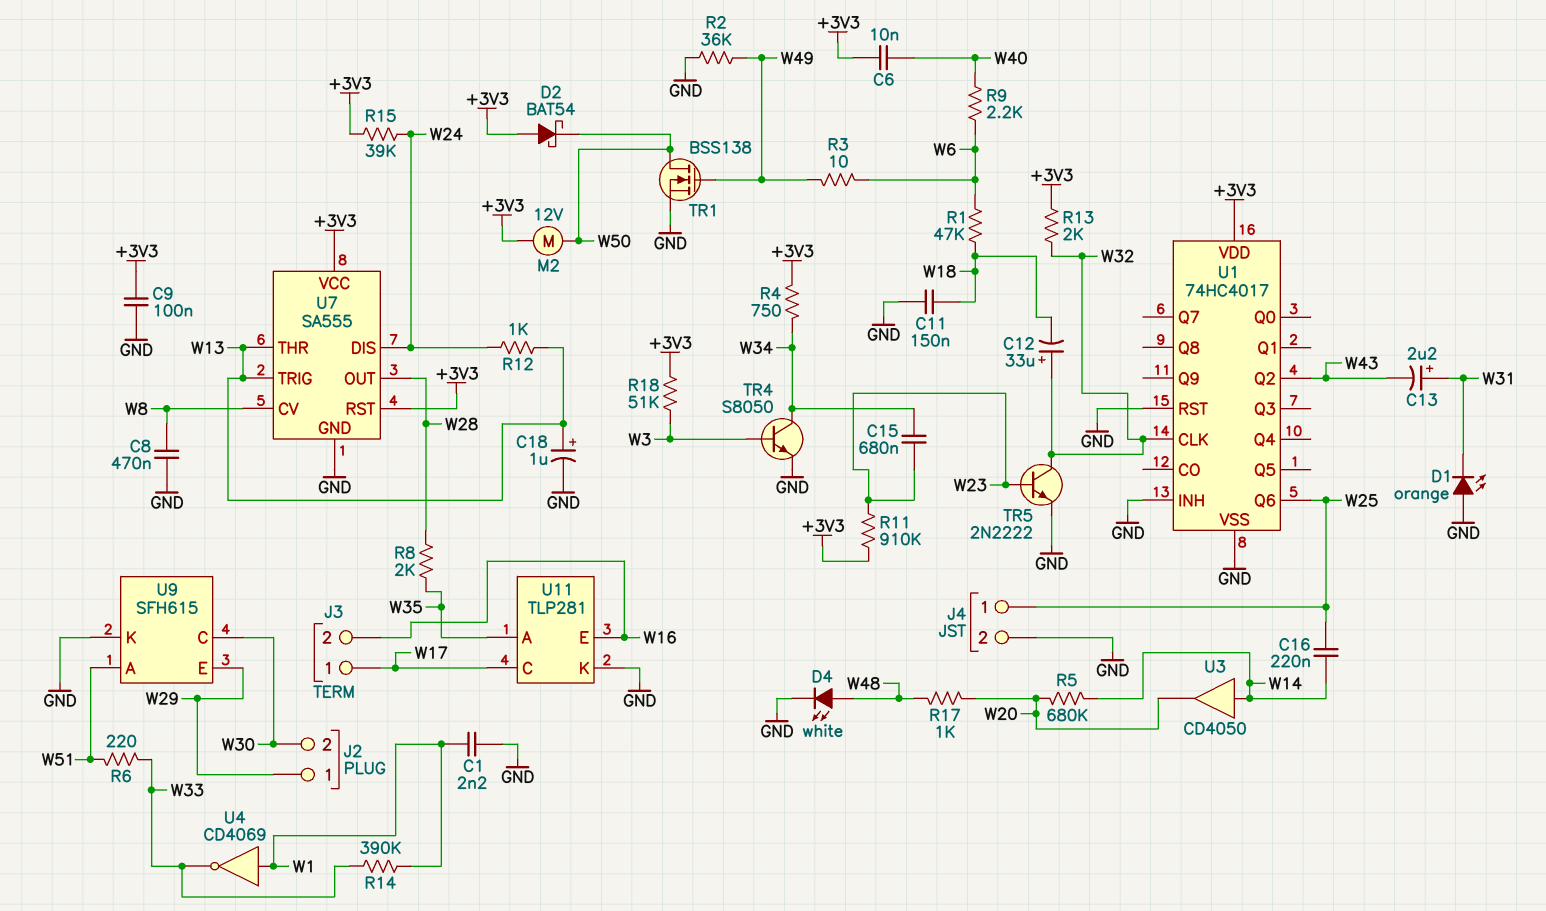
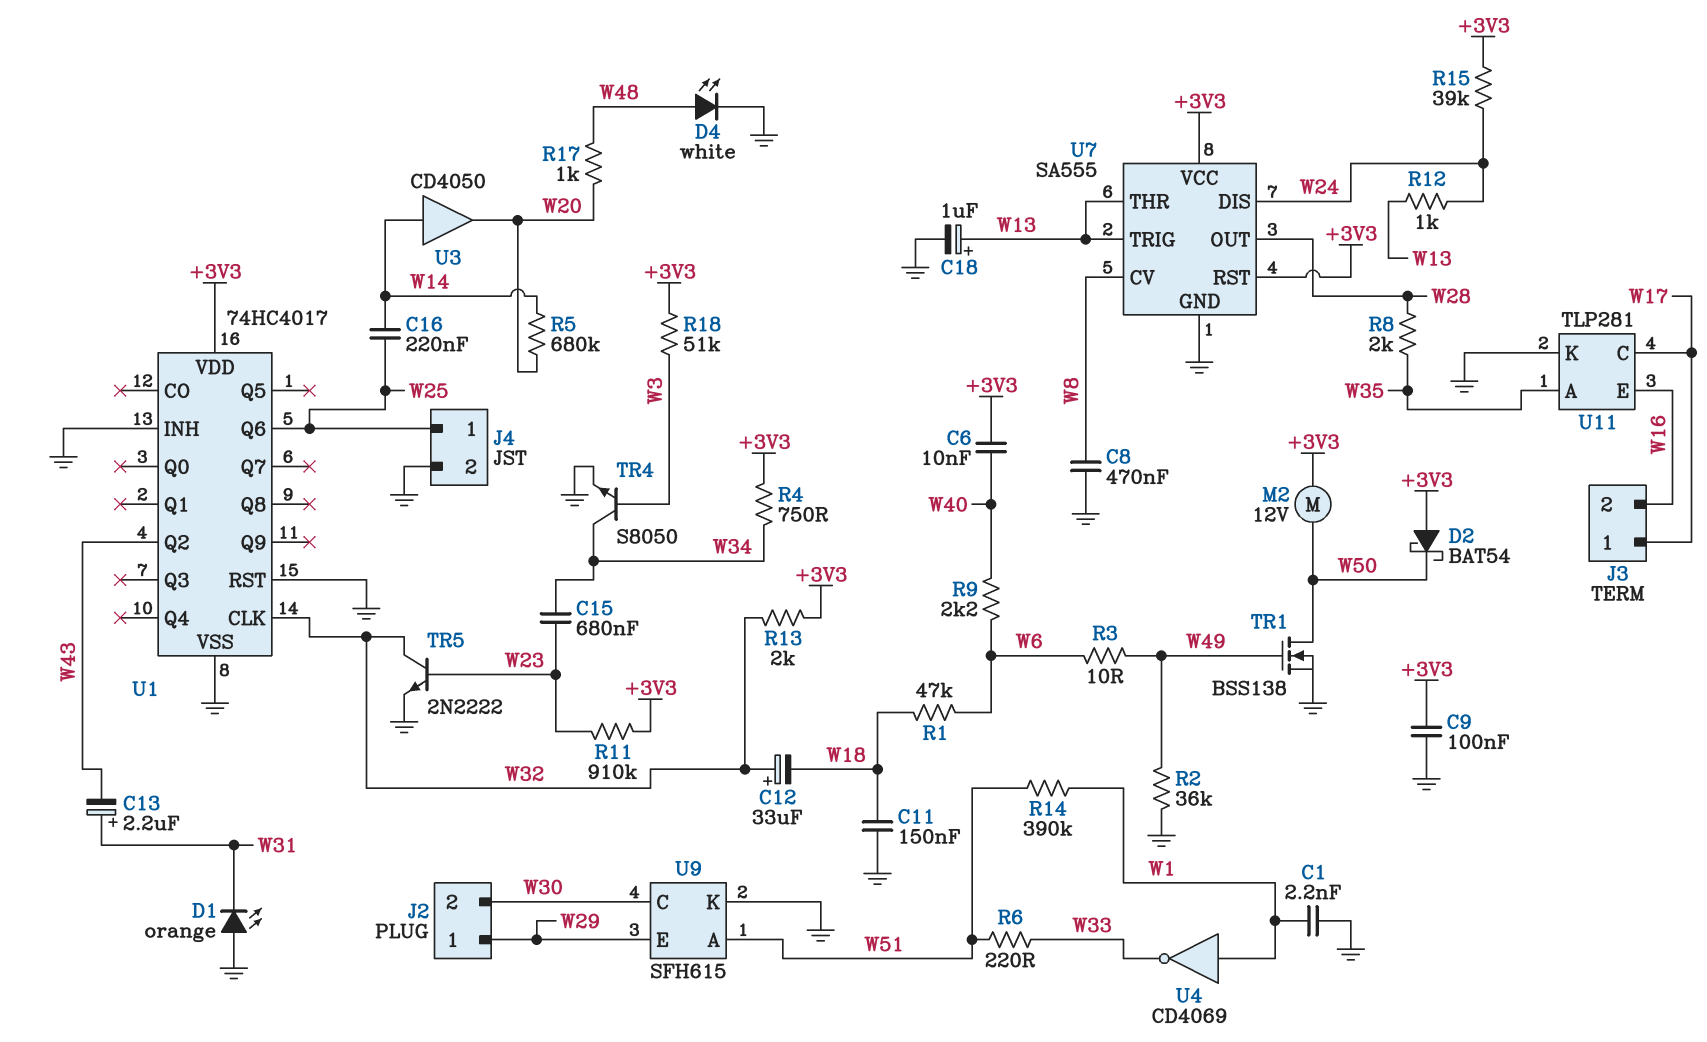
R14: 390k (W1, W33) -> 390k (W1, W51)

